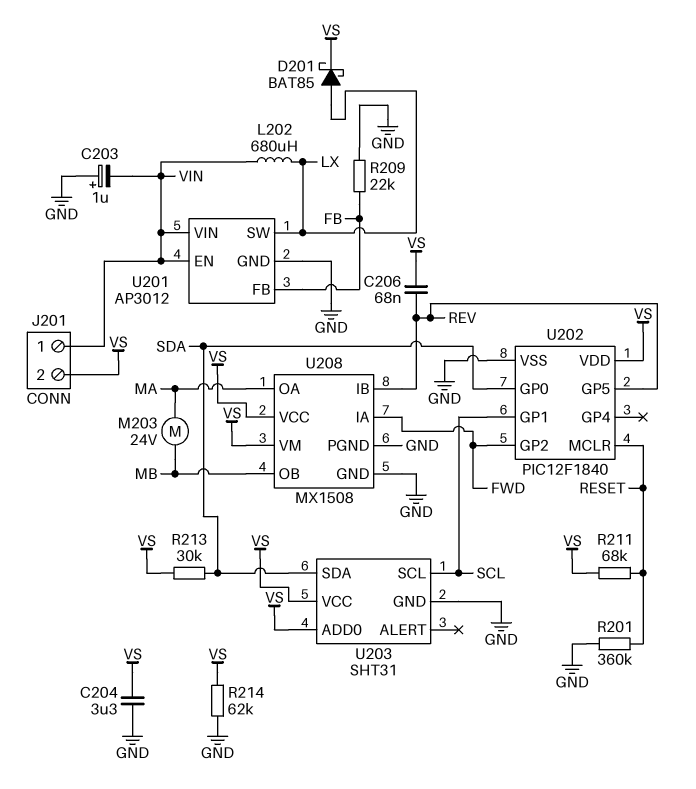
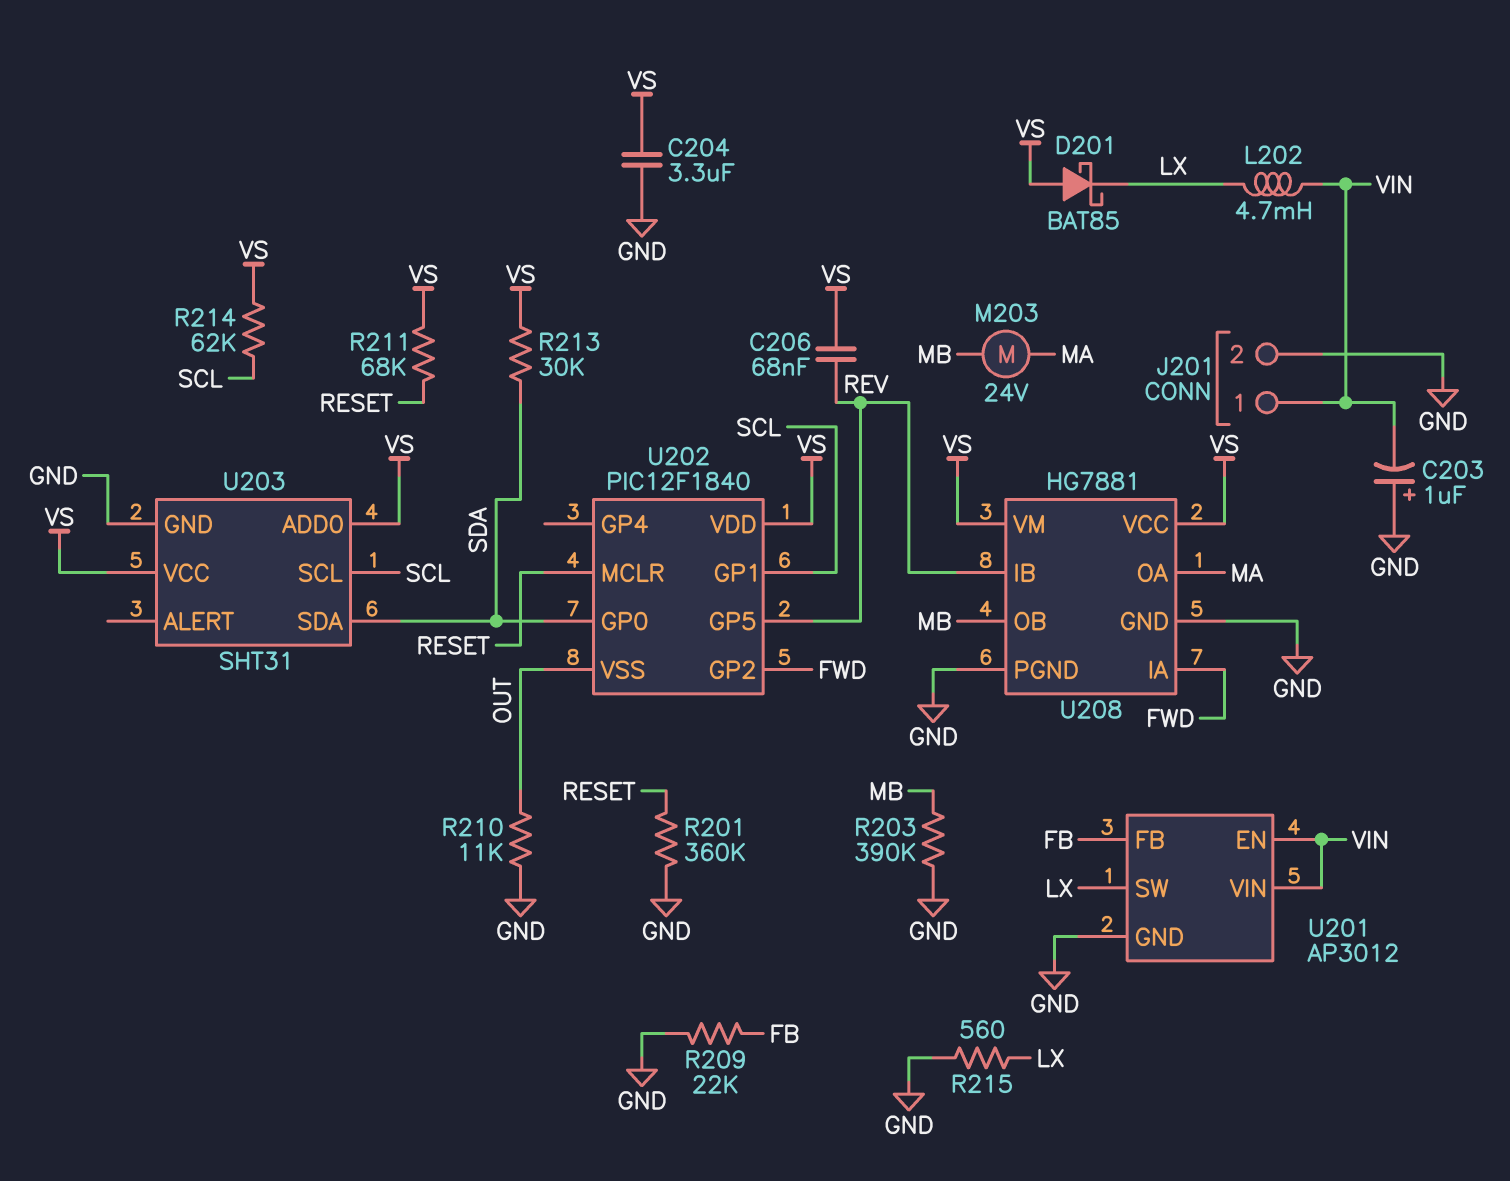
D201: schottky BAT85 (A LX, K VS) -> schottky BAT85 (A VS, K LX)
J201 pin 2: VS -> GND
L202: 680uH (LX, VIN) -> 4.7mH (LX, VIN)
R203: none -> 390k (GND, MB)
R210: none -> 11k (GND, OUT)
R214: 62k (GND, VS) -> 62k (SCL, VS)
R215: none -> 560 (GND, LX)
U202 pin VSS: GND -> OUT
U208: MX1508 -> HG7881

